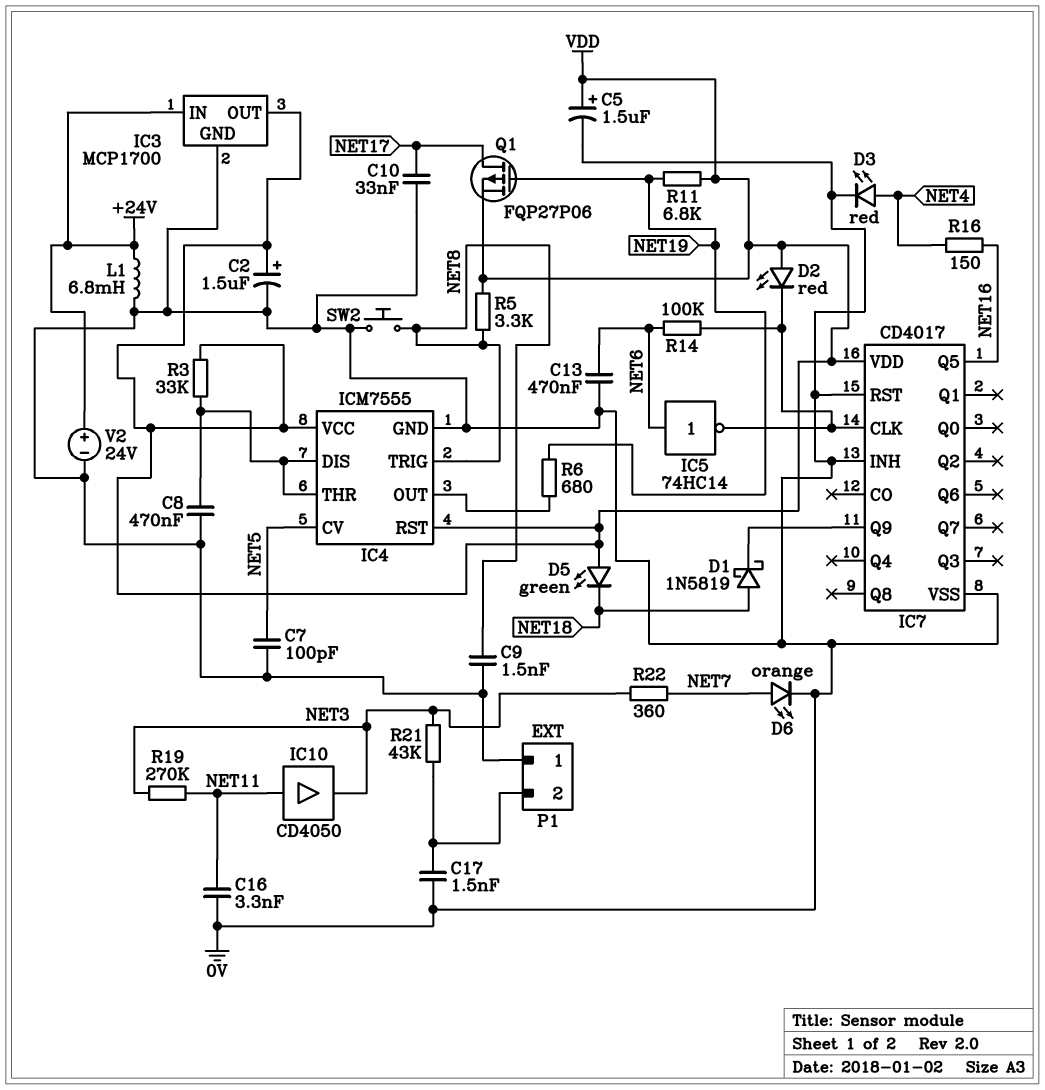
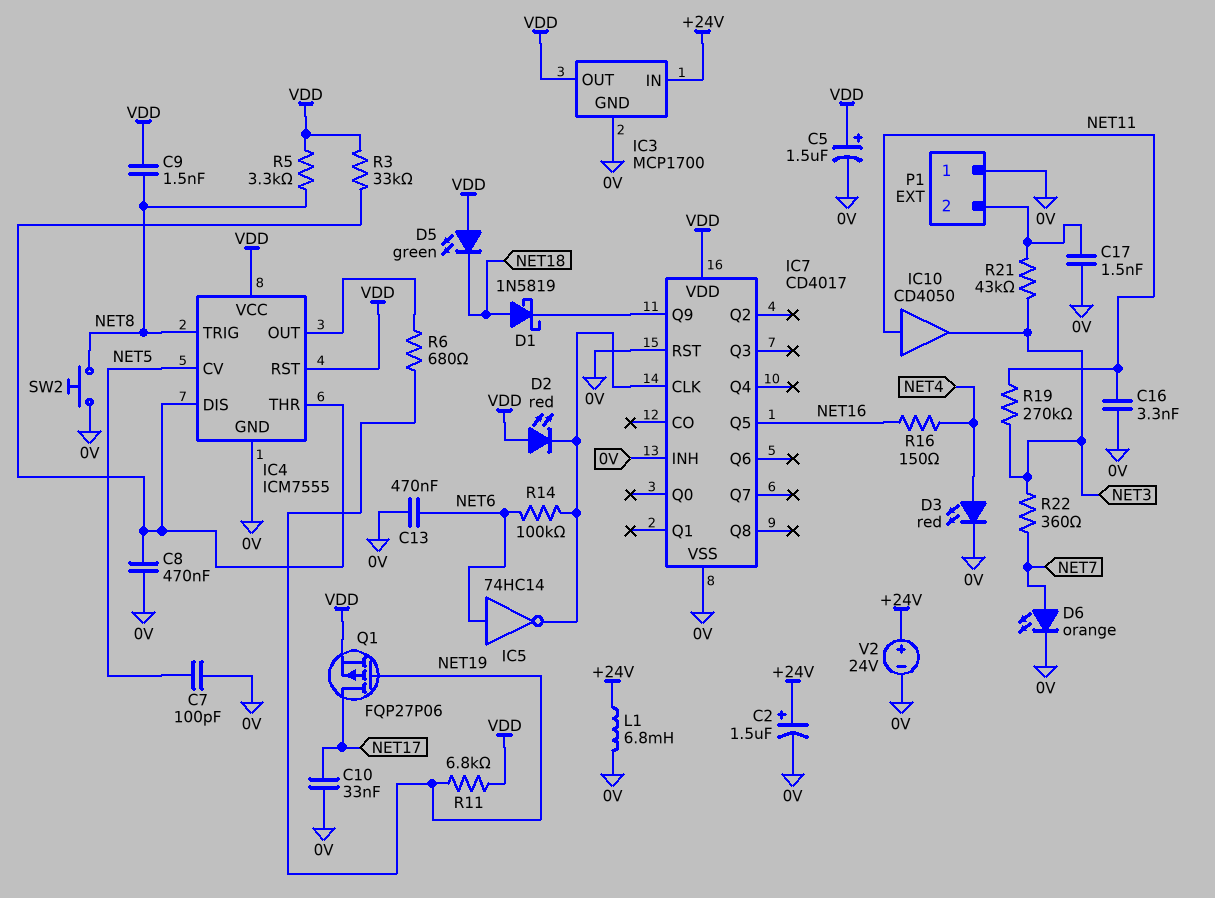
C2: 1.5uF (plus VDD, minus 0V) -> 1.5uF (plus +24V, minus 0V)
C9: 1.5nF (0V, NET8) -> 1.5nF (NET8, VDD)

